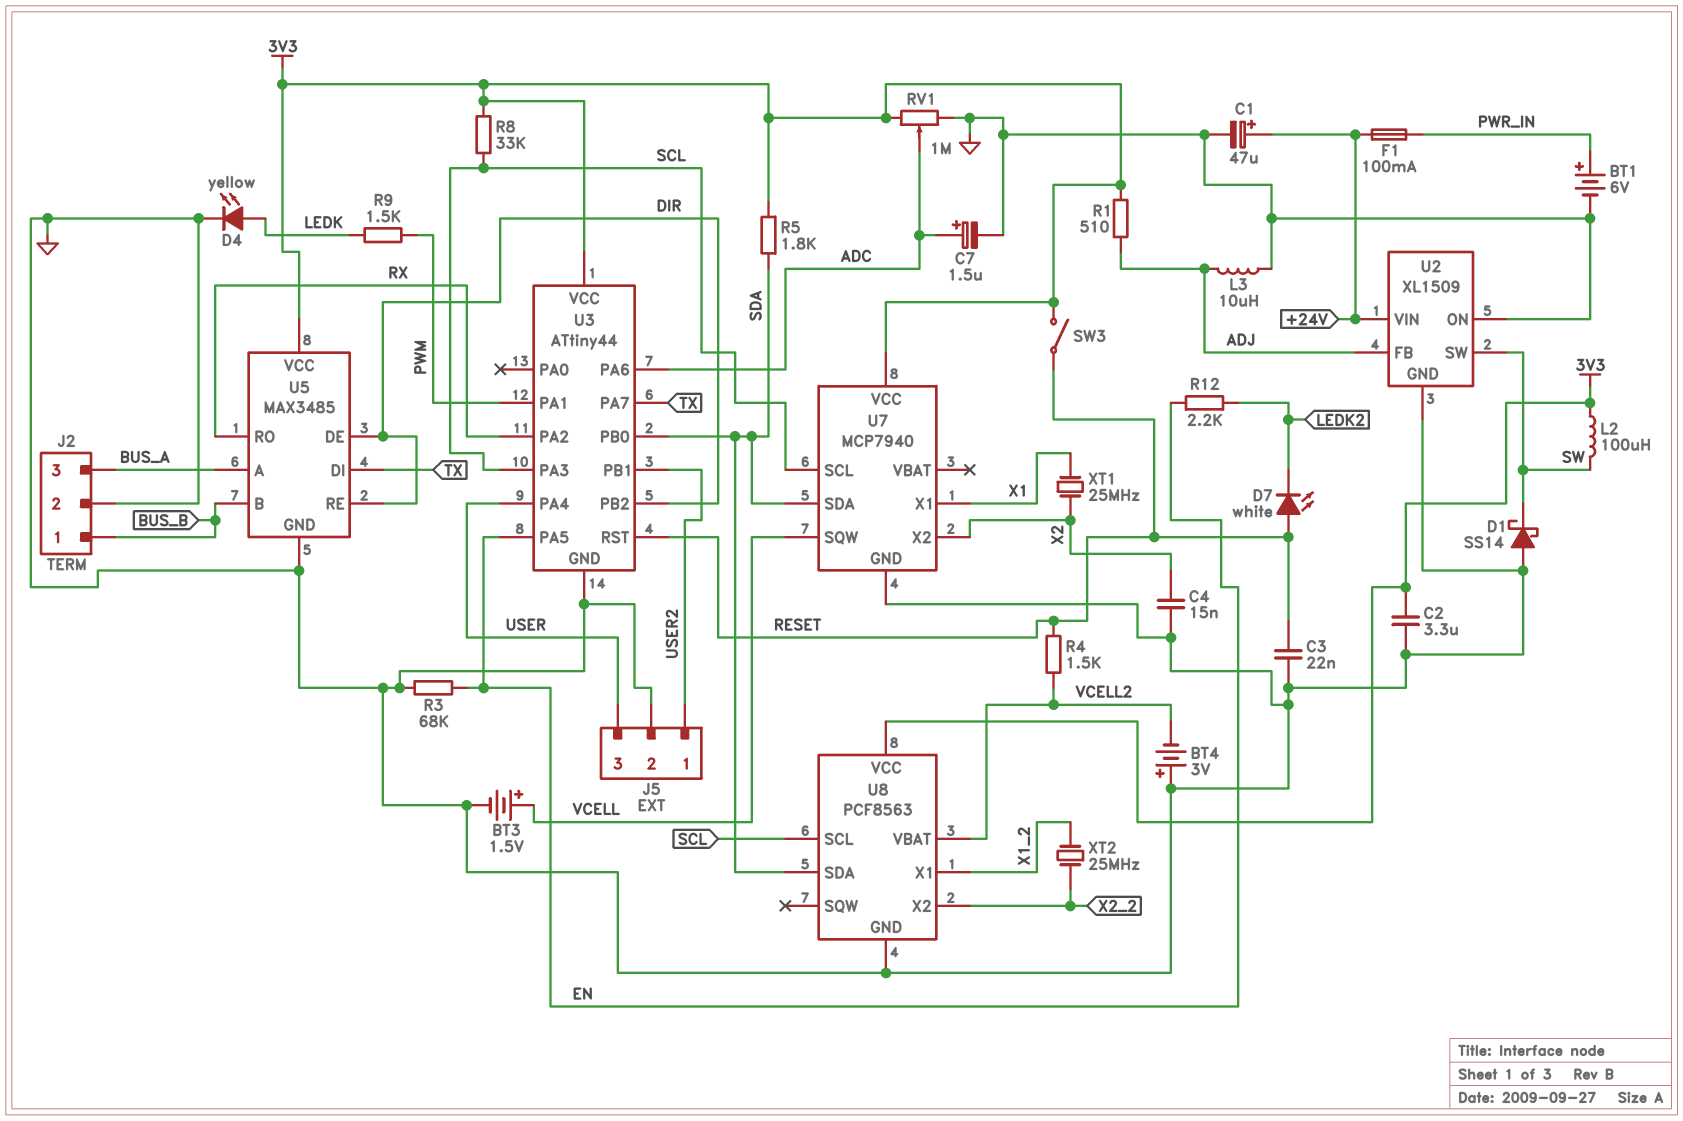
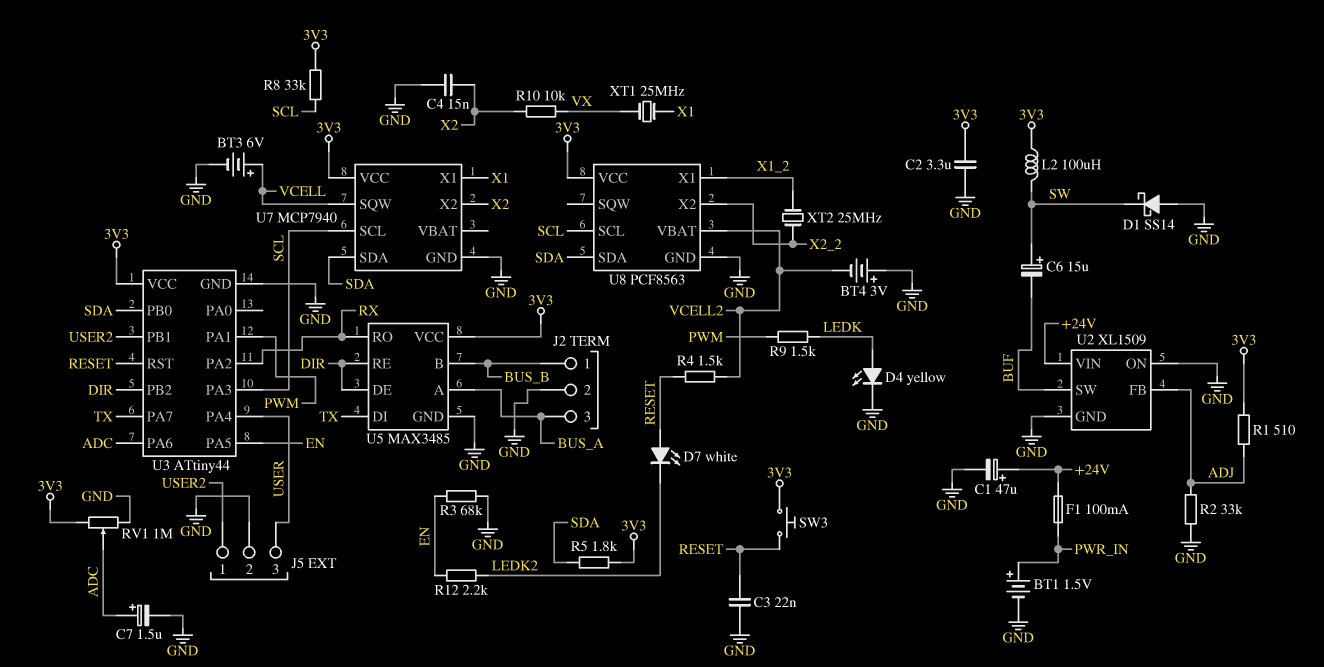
BT1: 6V (plus PWR_IN, minus GND) -> 1.5V (plus PWR_IN, minus GND)
BT3: 1.5V (plus VCELL, minus GND) -> 6V (plus VCELL, minus GND)
C6: none -> 15uF (plus SW, minus BUF)
L3: 10uH (ADJ, GND) -> none
R2: none -> 33k (ADJ, GND)
R10: none -> 10k (VX, X2)
SW3: switch (3V3, RESET) -> button (3V3, RESET)
U2 pin SW: SW -> BUF
XT1: 25MHz (X1, X2) -> 25MHz (VX, X1)

